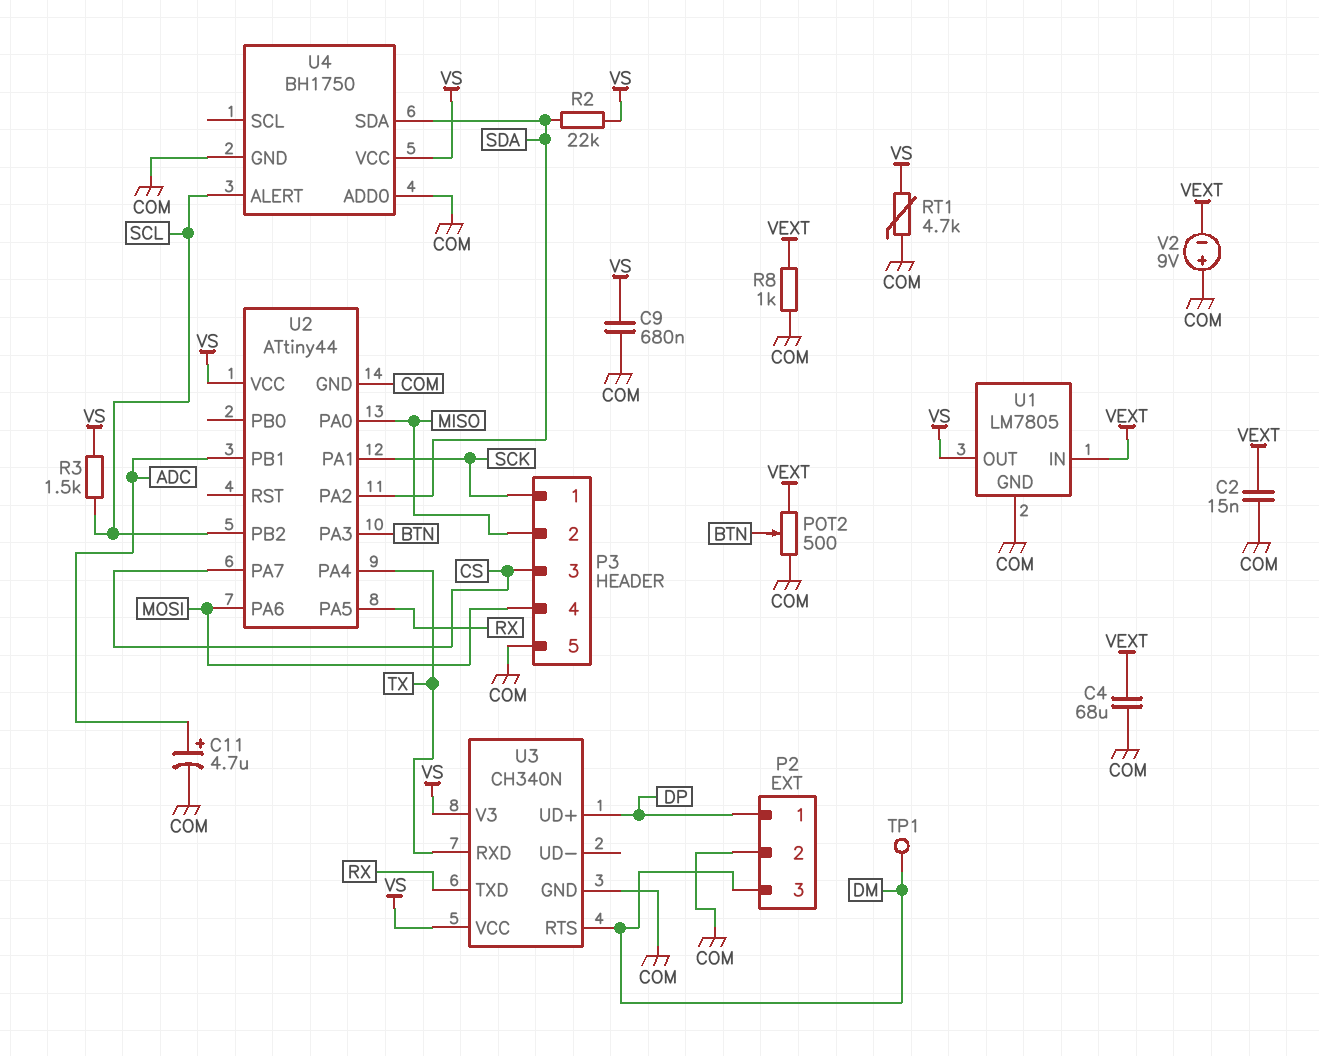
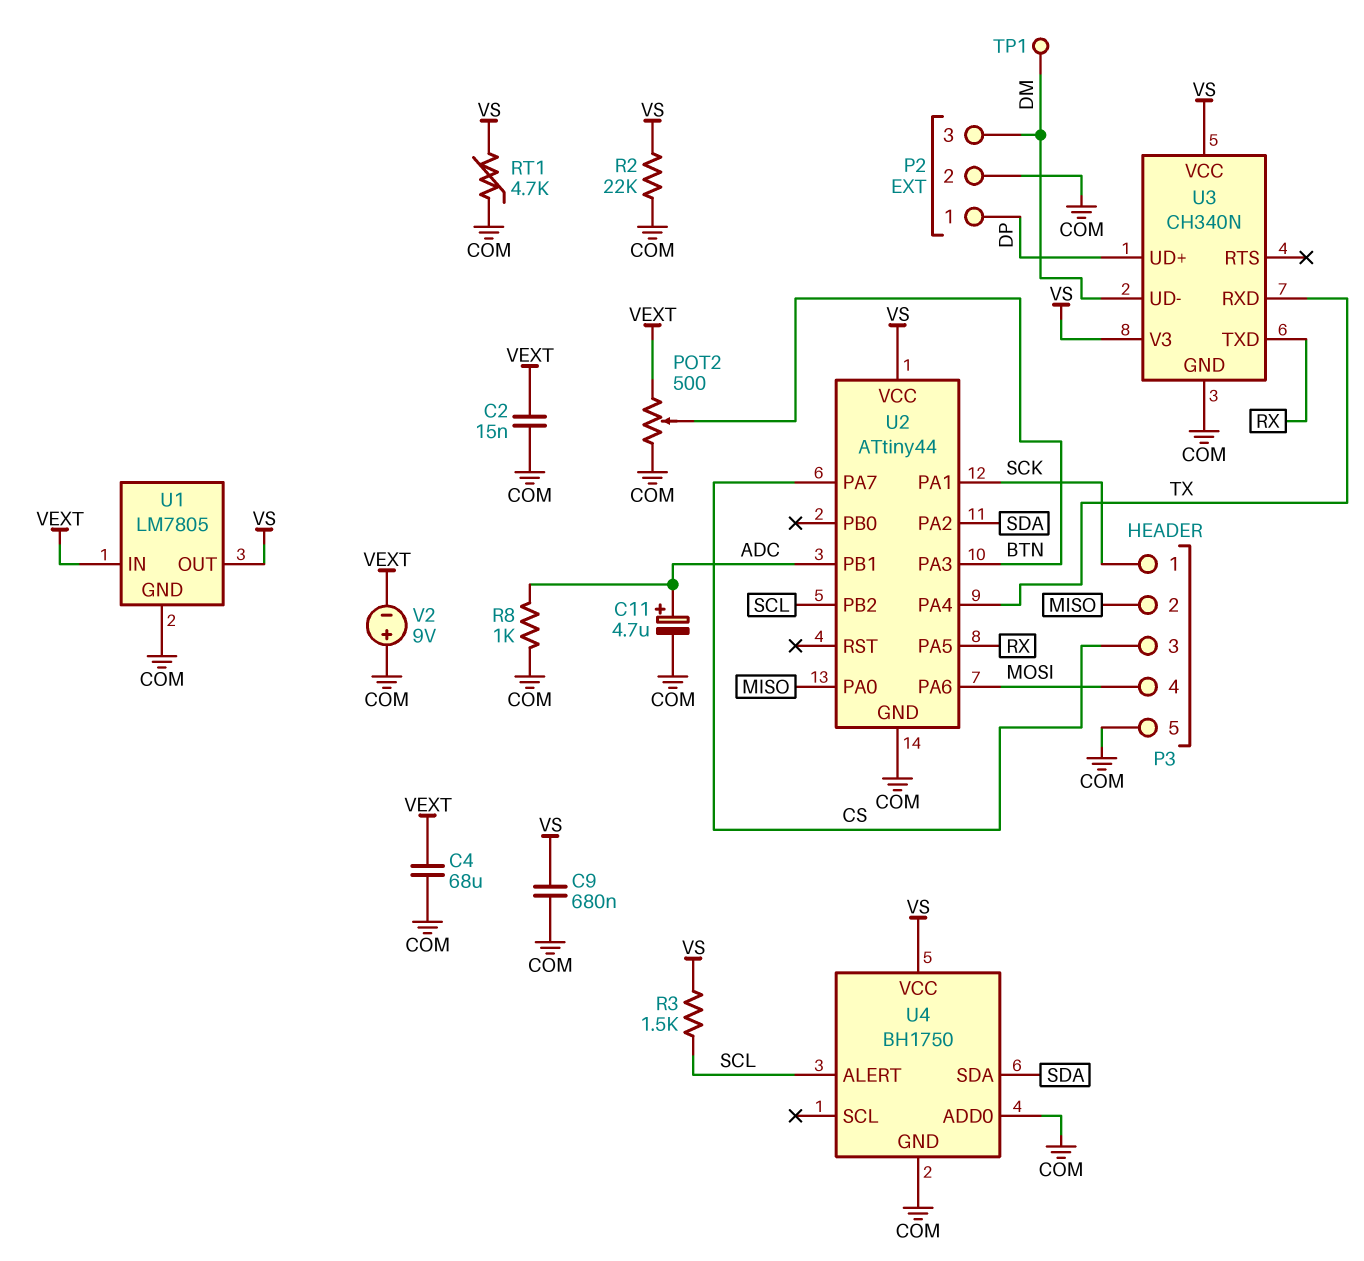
R2: 22k (SDA, VS) -> 22k (COM, VS)
R8: 1k (COM, VEXT) -> 1k (ADC, COM)
U3 pin RTS: DM -> none
U3 pin UD-: none -> DM

